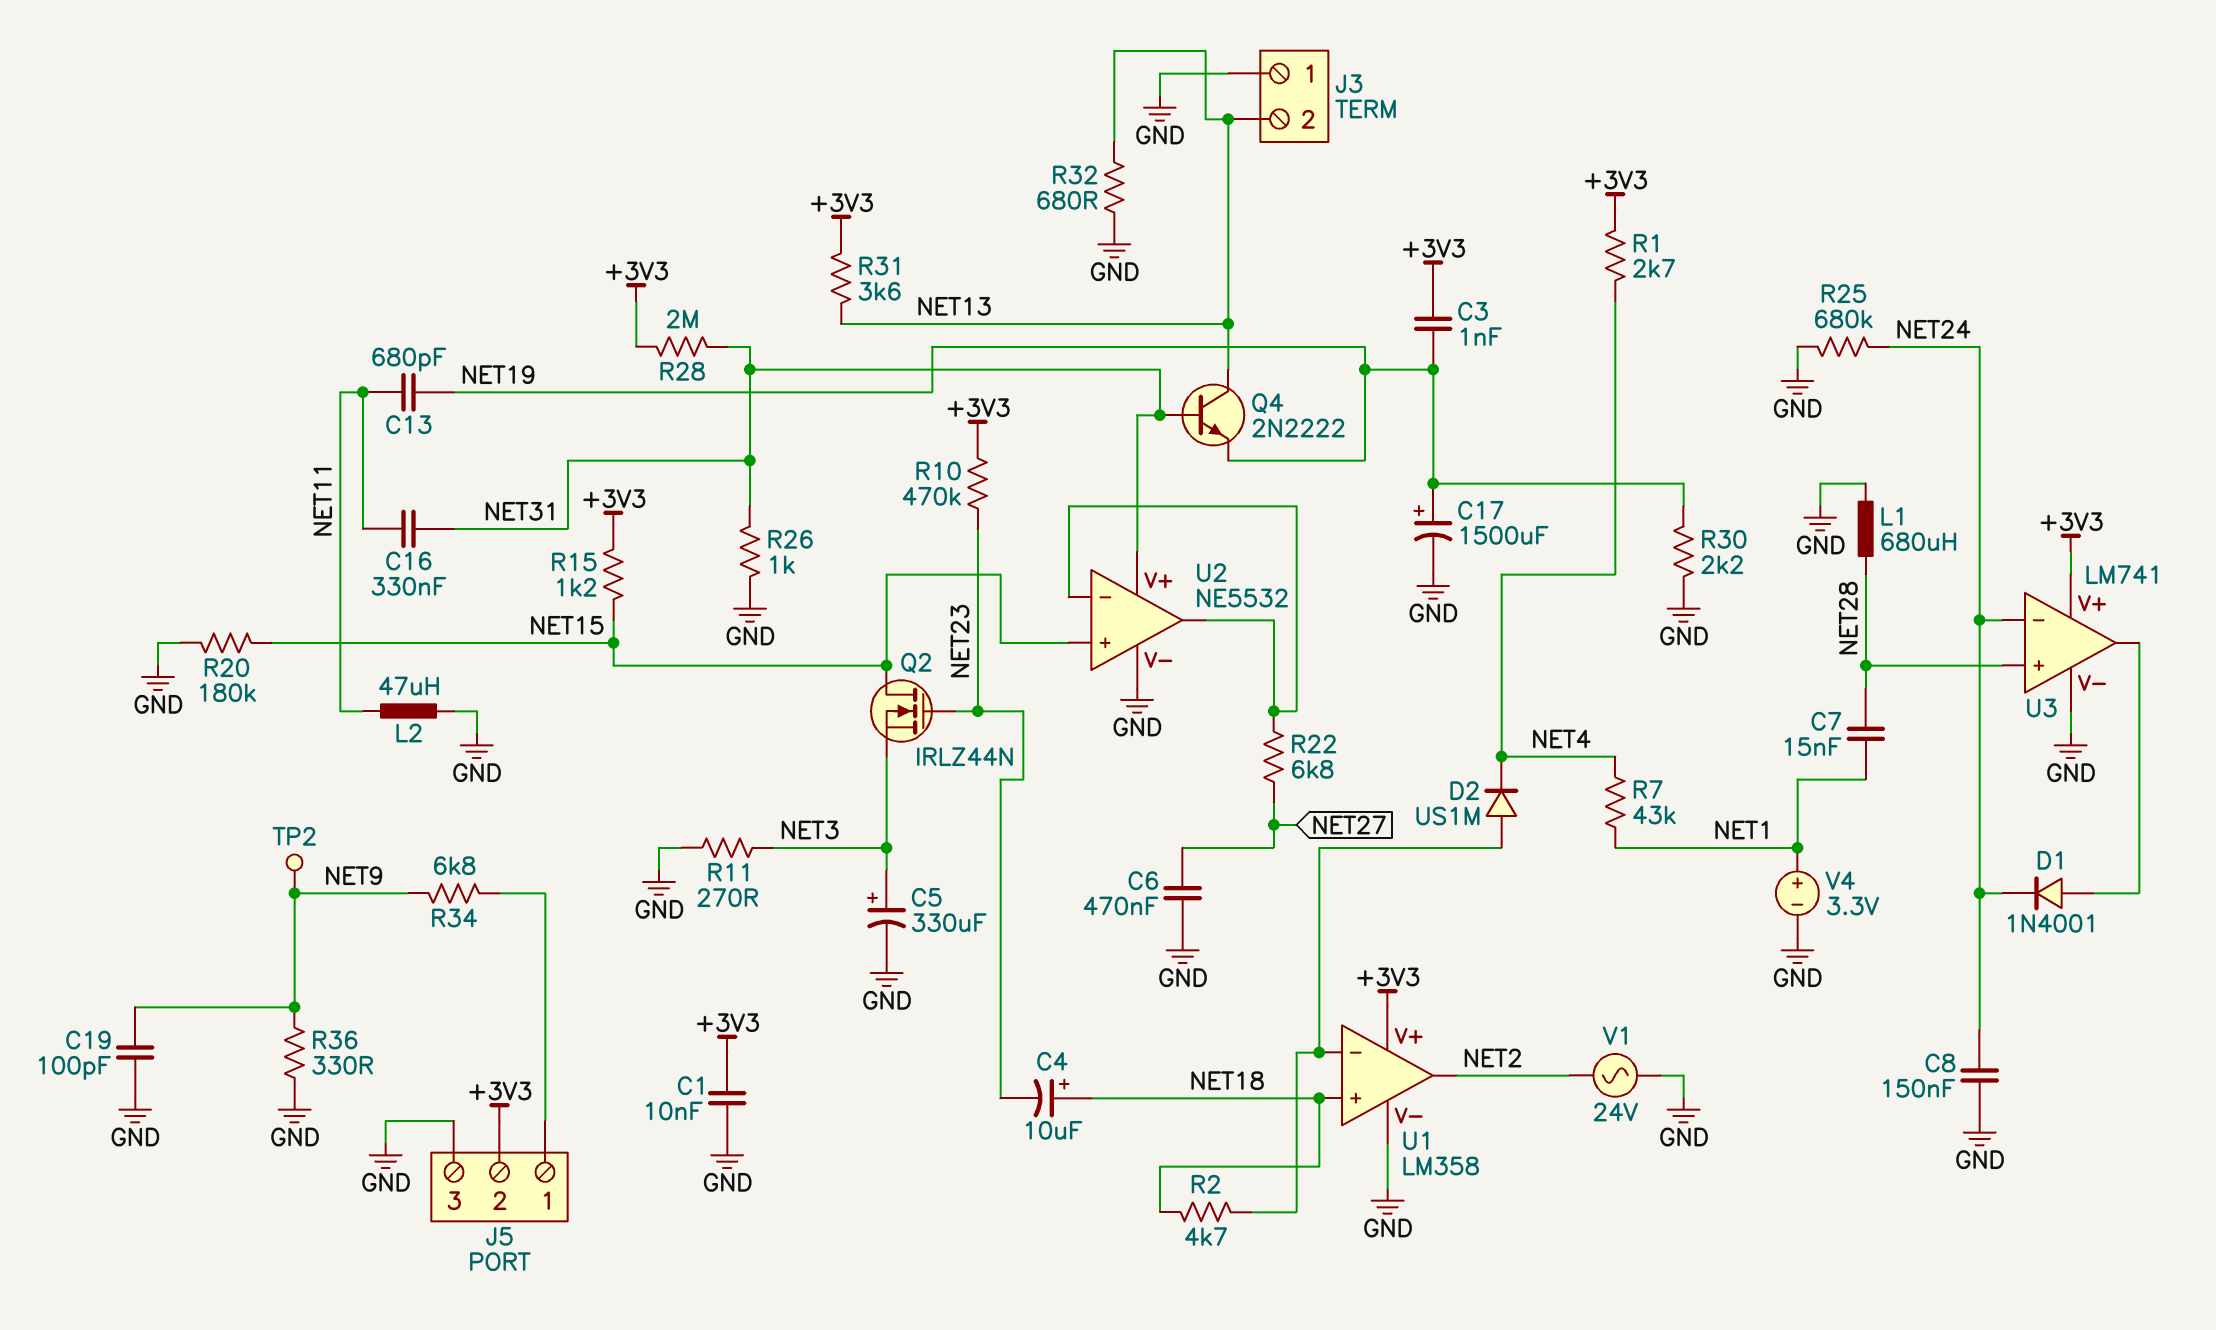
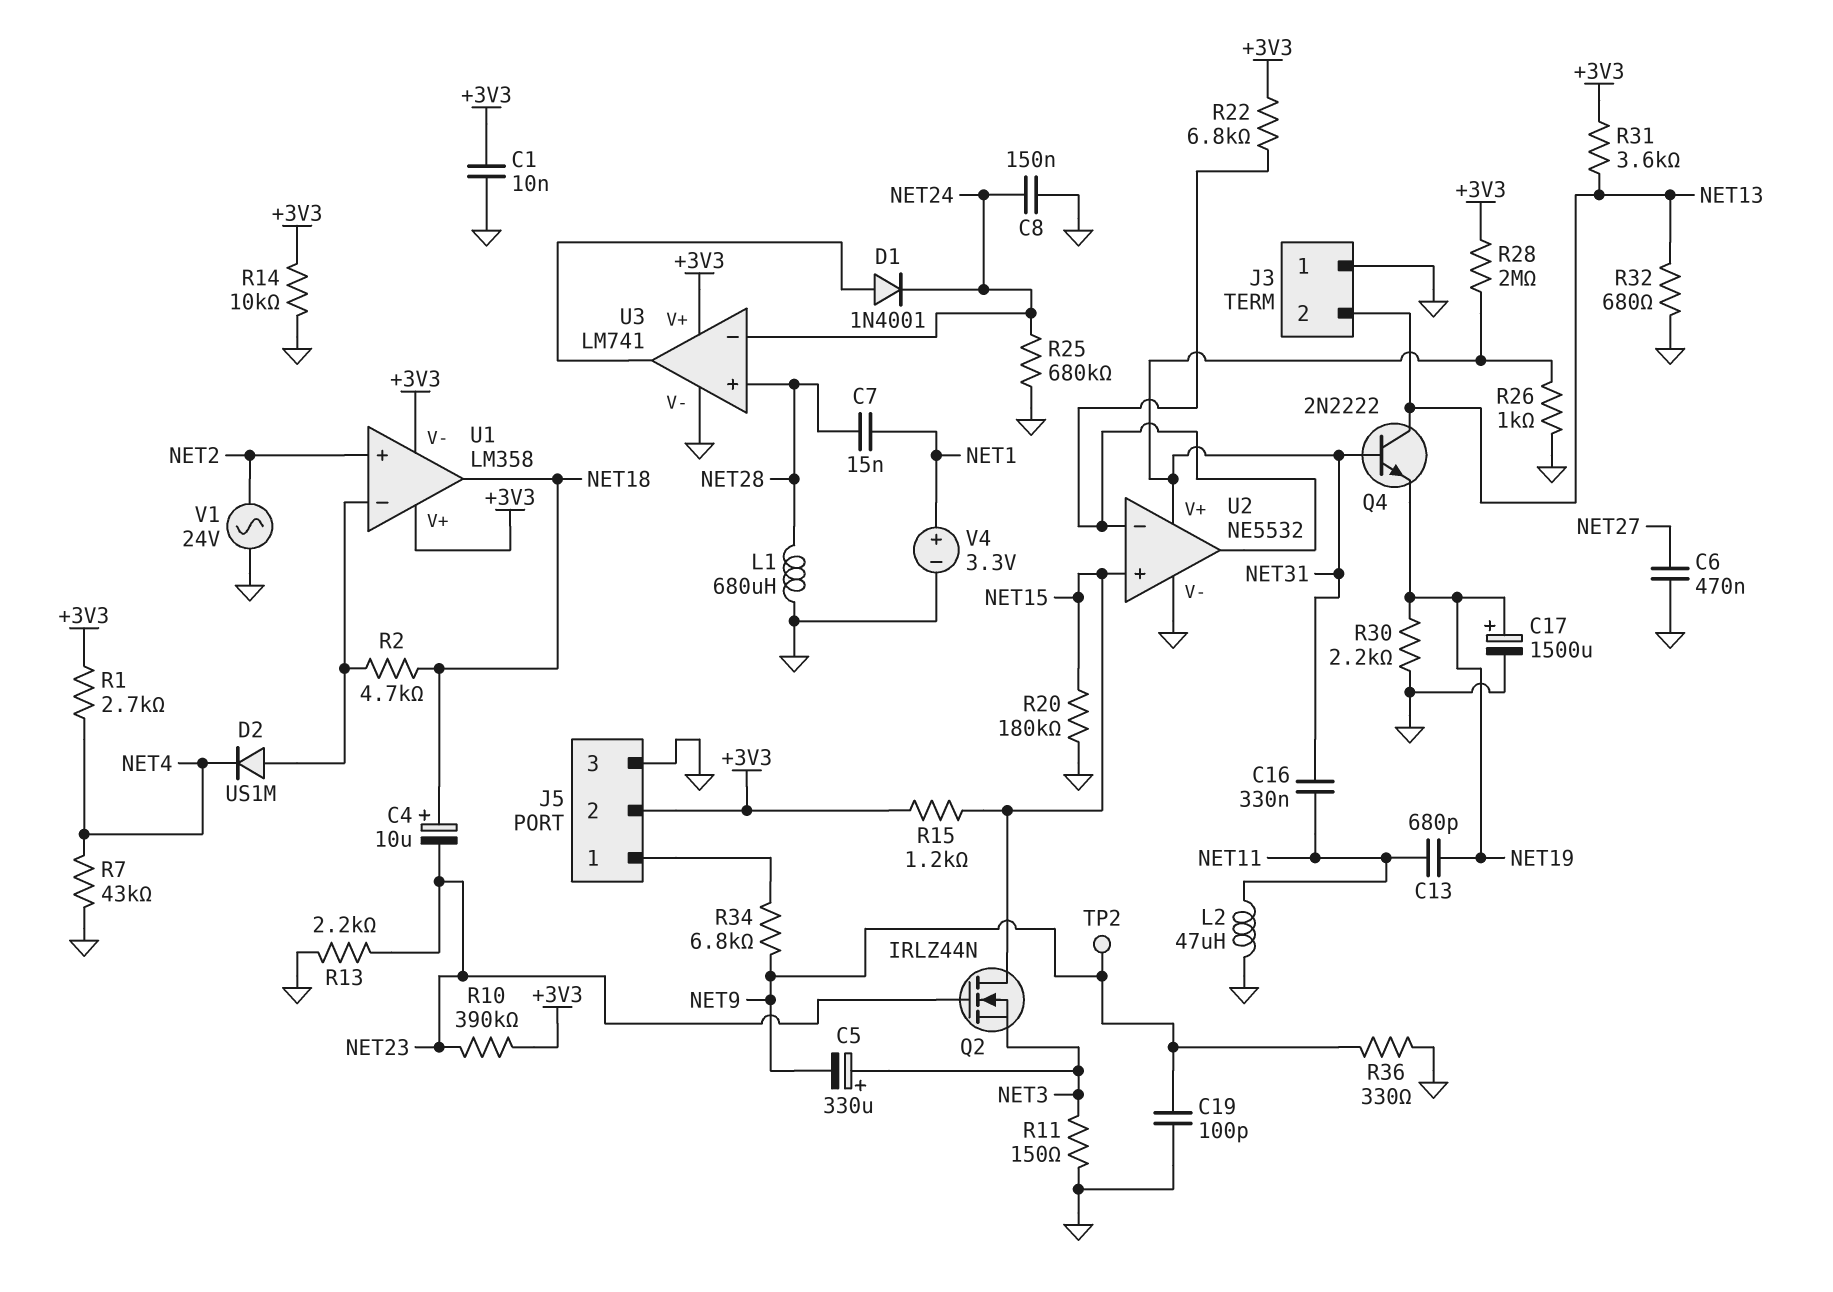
C3: 1nF (+3V3, NET19) -> none
C5: 330uF (plus NET3, minus GND) -> 330uF (plus NET3, minus NET9)
R7: 43k (NET1, NET4) -> 43k (GND, NET4)
R10: 470k (+3V3, NET23) -> 390k (+3V3, NET23)
R11: 270 (GND, NET3) -> 150 (GND, NET3)
R13: none -> 2.2k (GND, NET23)
R14: none -> 10k (+3V3, GND)
R22: 6.8k (NET27, U2/in-) -> 6.8k (+3V3, U2/in-)
U1 pin V-: GND -> +3V3
U1 pin in+: NET18 -> NET2
U1 pin out: NET2 -> NET18

